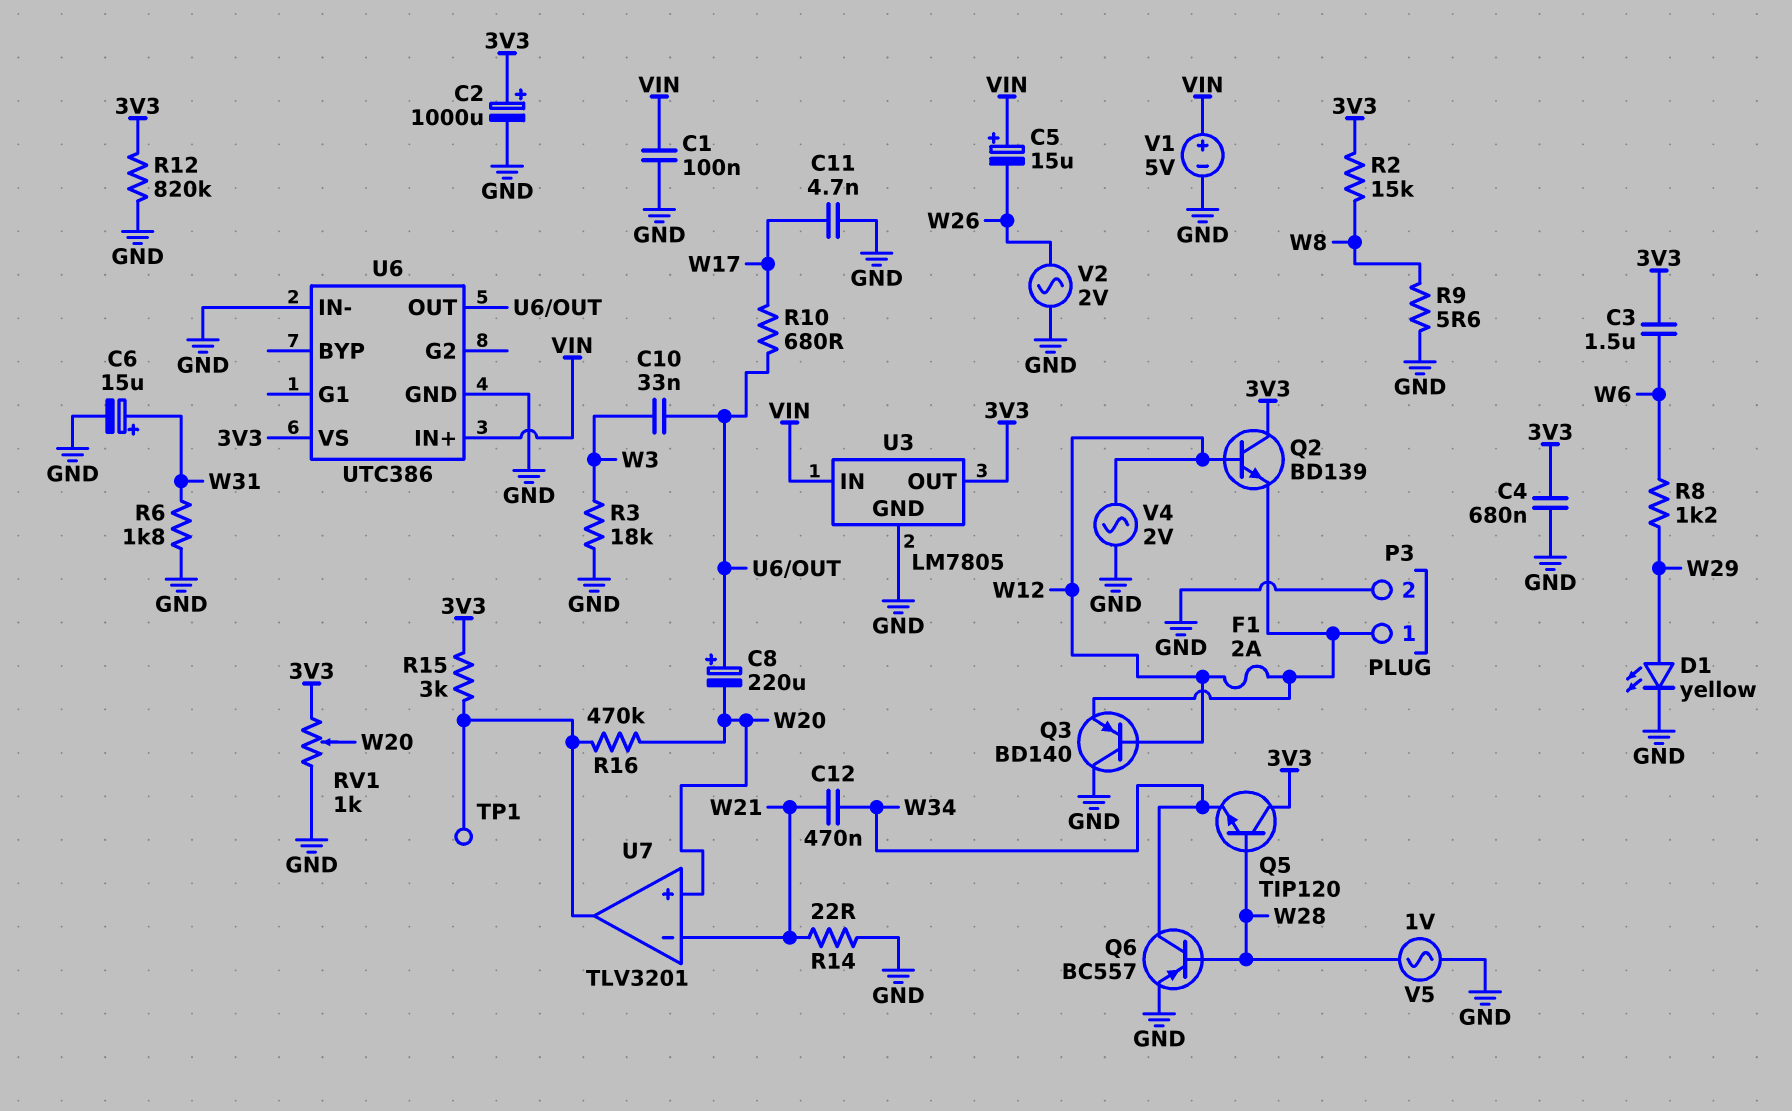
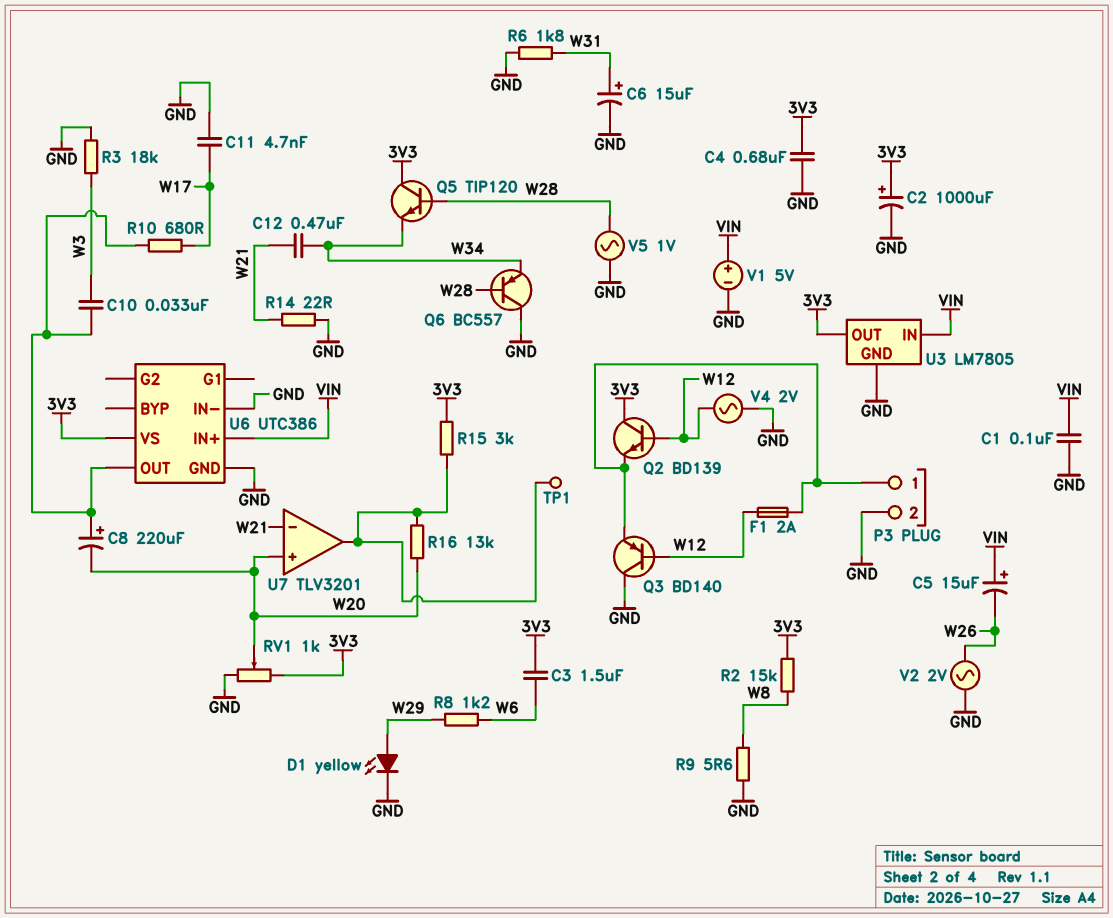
Q6: PNP BC557 (B W28, C W34, E GND) -> PNP BC557 (B W28, C GND, E W34)
R12: 820k (3V3, GND) -> none
R16: 470k (U7/out, W20) -> 13k (U7/out, W20)

